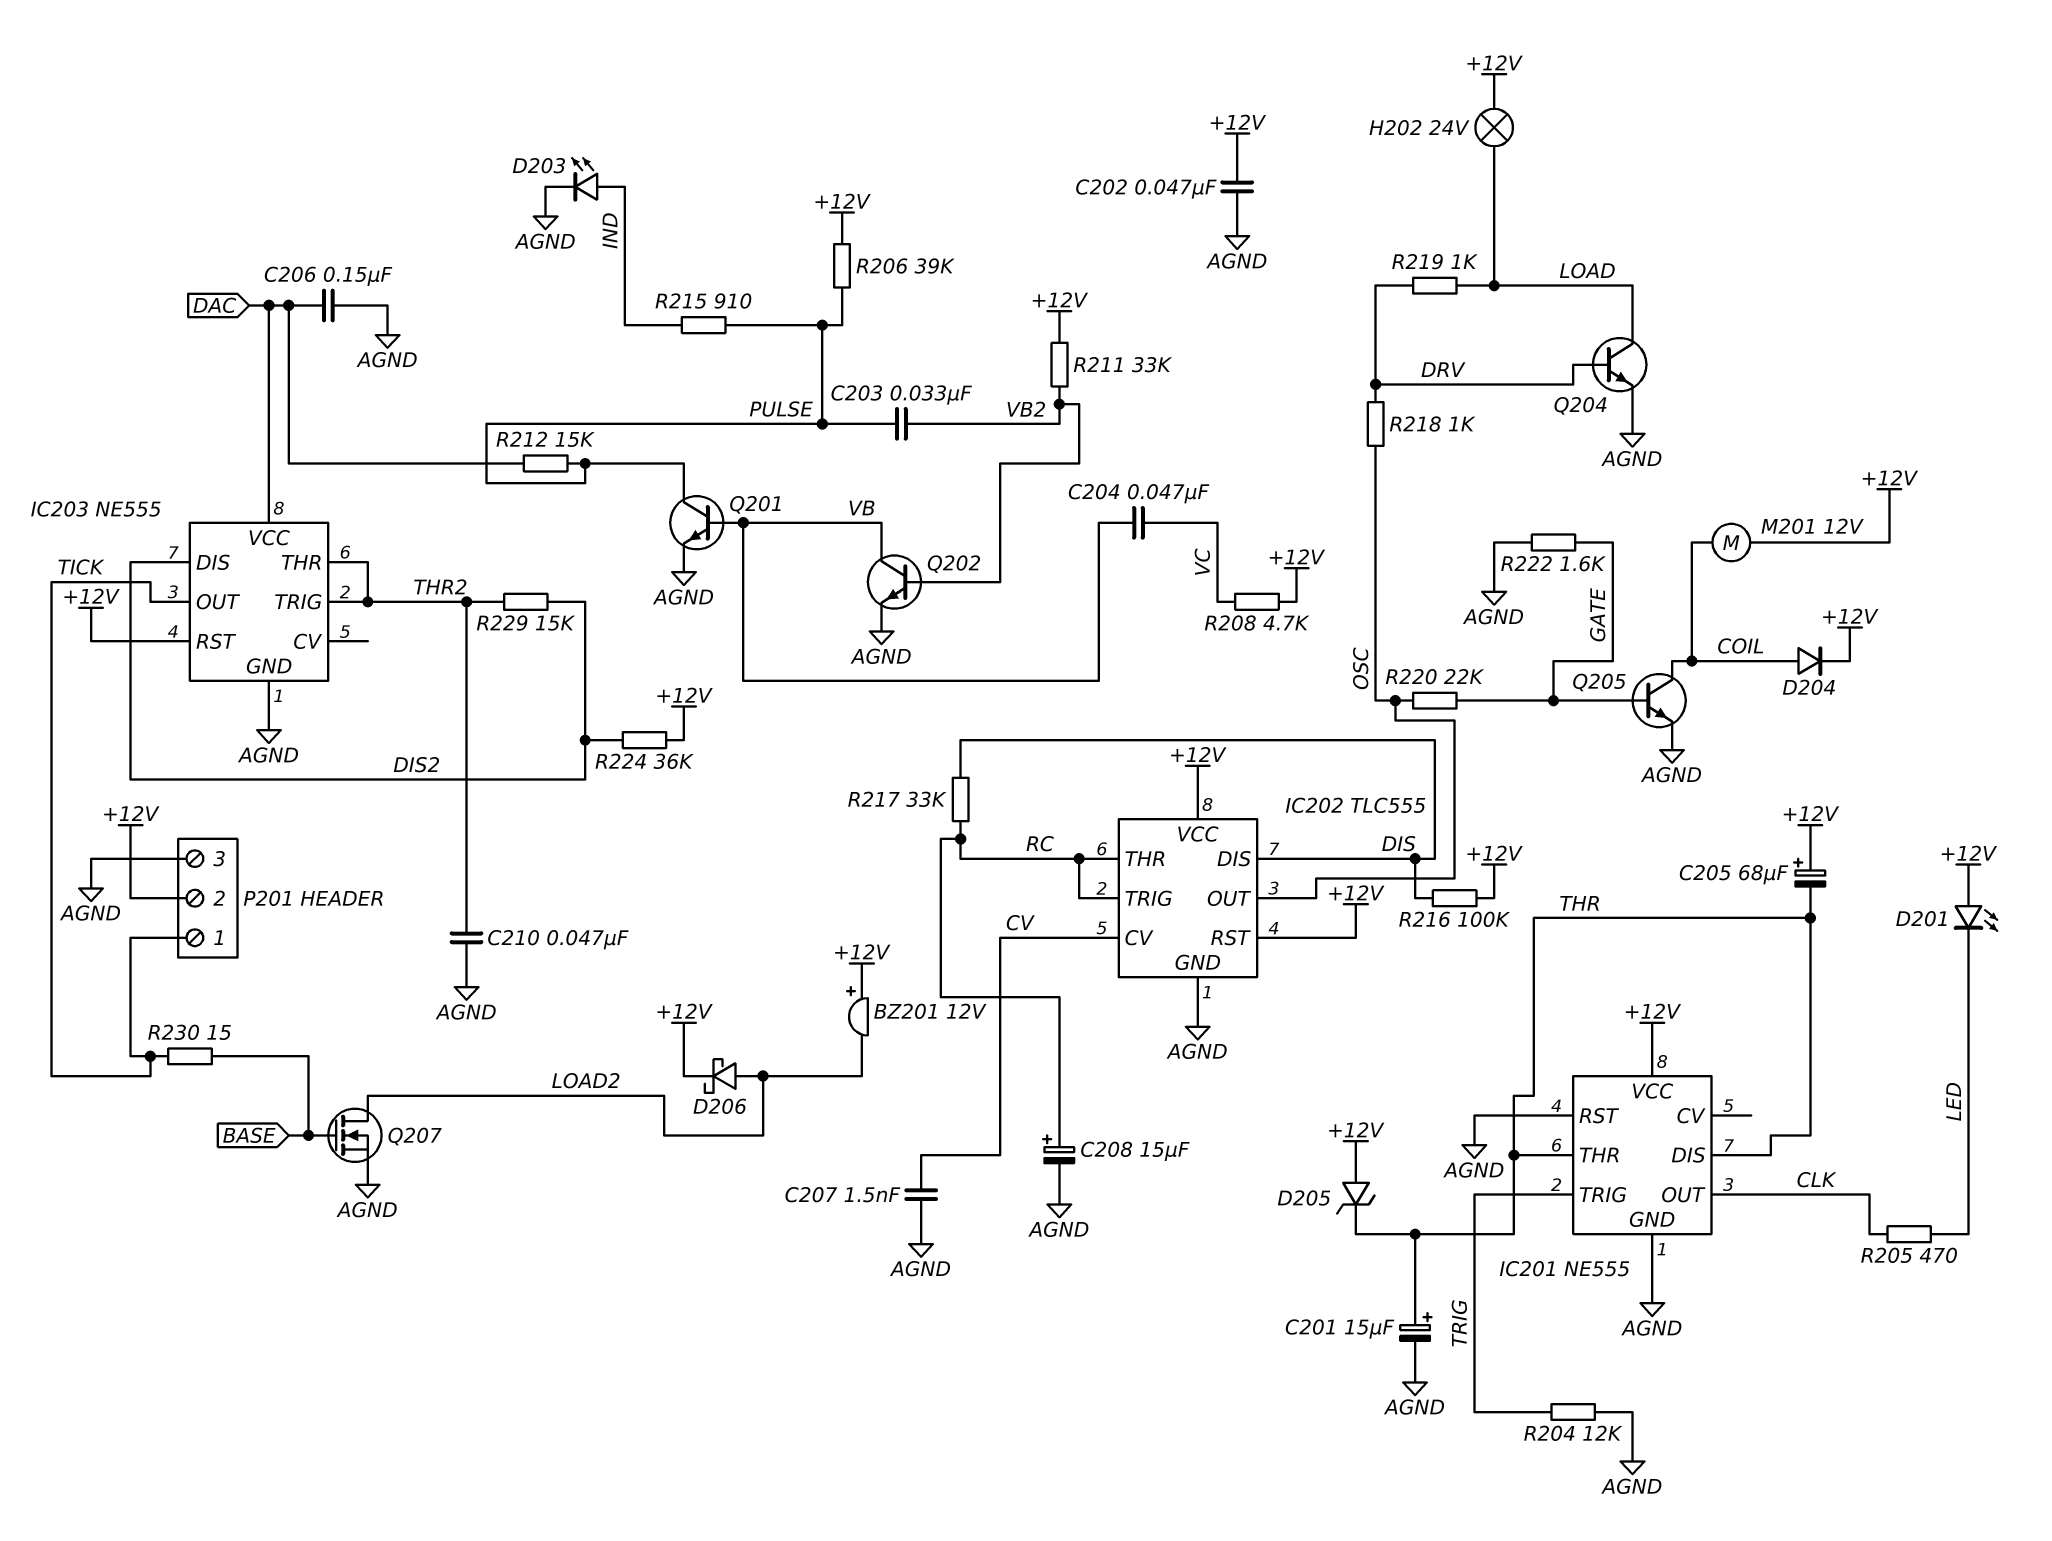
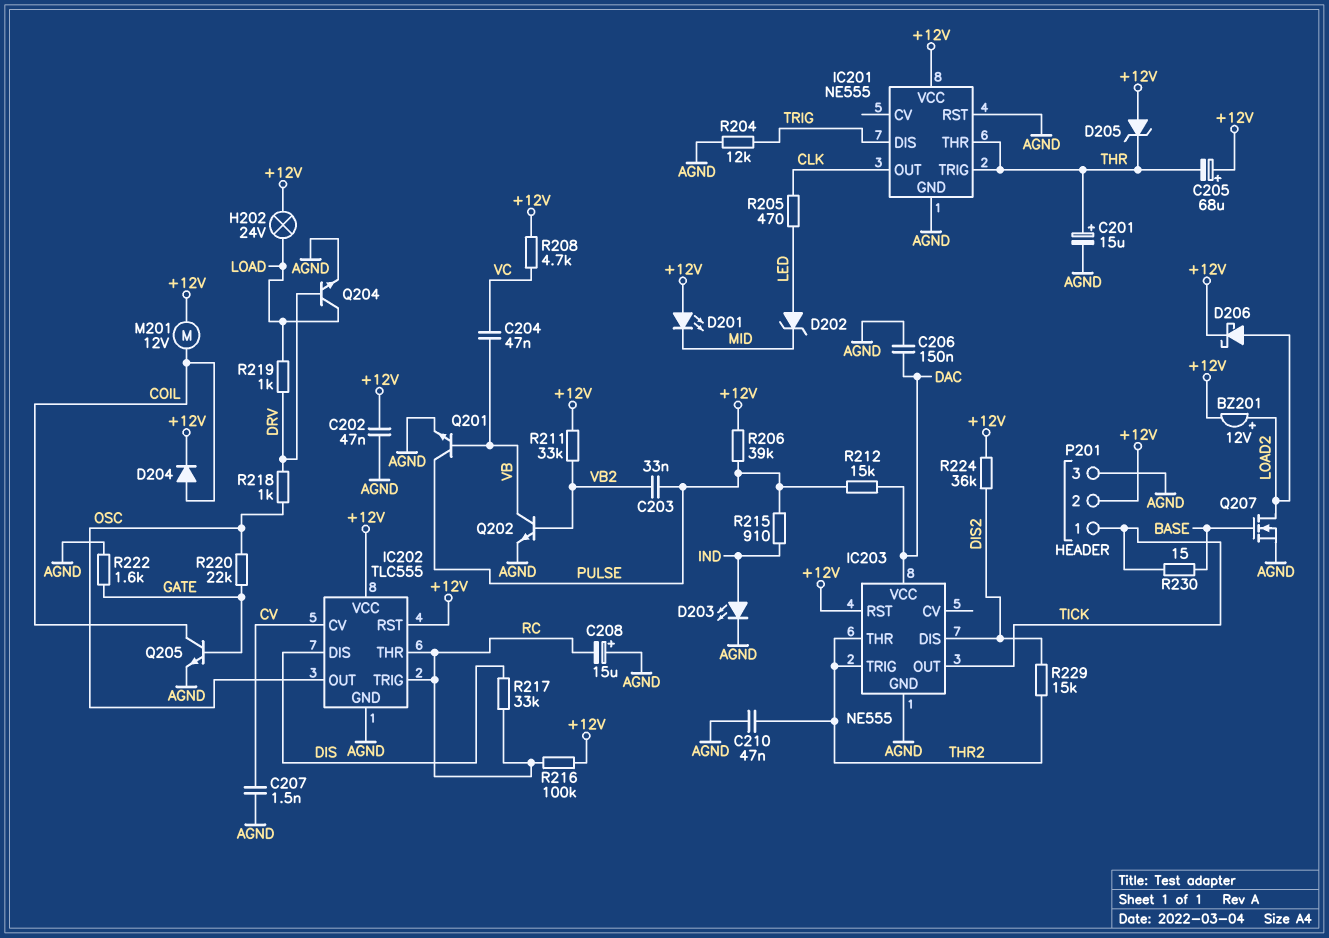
BZ201: buzzer 12V (plus +12V, minus LOAD2) -> buzzer 12V (plus LOAD2, minus +12V)
C208: 15uF (plus RC, minus AGND) -> 15uF (plus AGND, minus RC)
D201: LED (A +12V, K LED) -> LED (A +12V, K MID)
D202: none -> zener (A LED, K MID)
IC201 pin DIS: THR -> TRIG
IC201 pin TRIG: TRIG -> THR
R216: 100k (+12V, DIS) -> 100k (+12V, RC)

